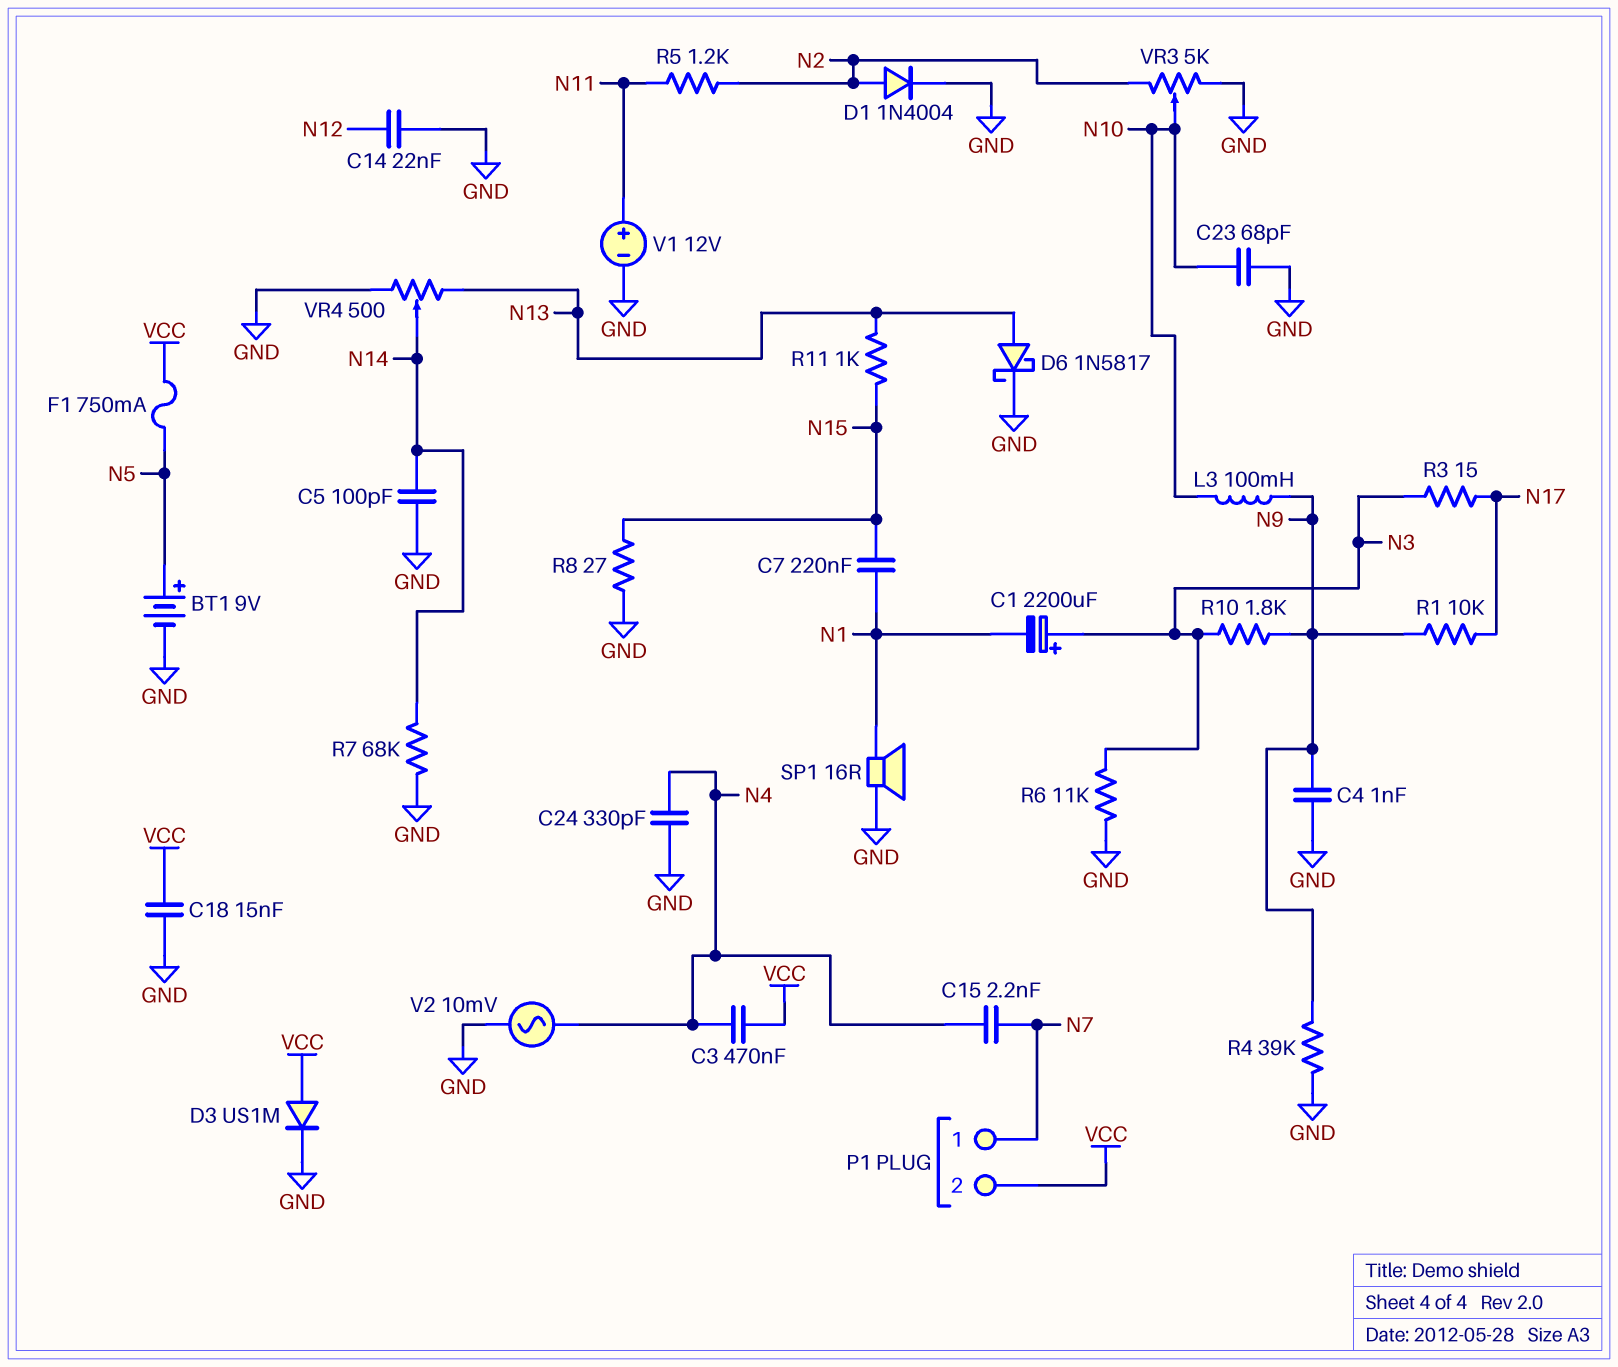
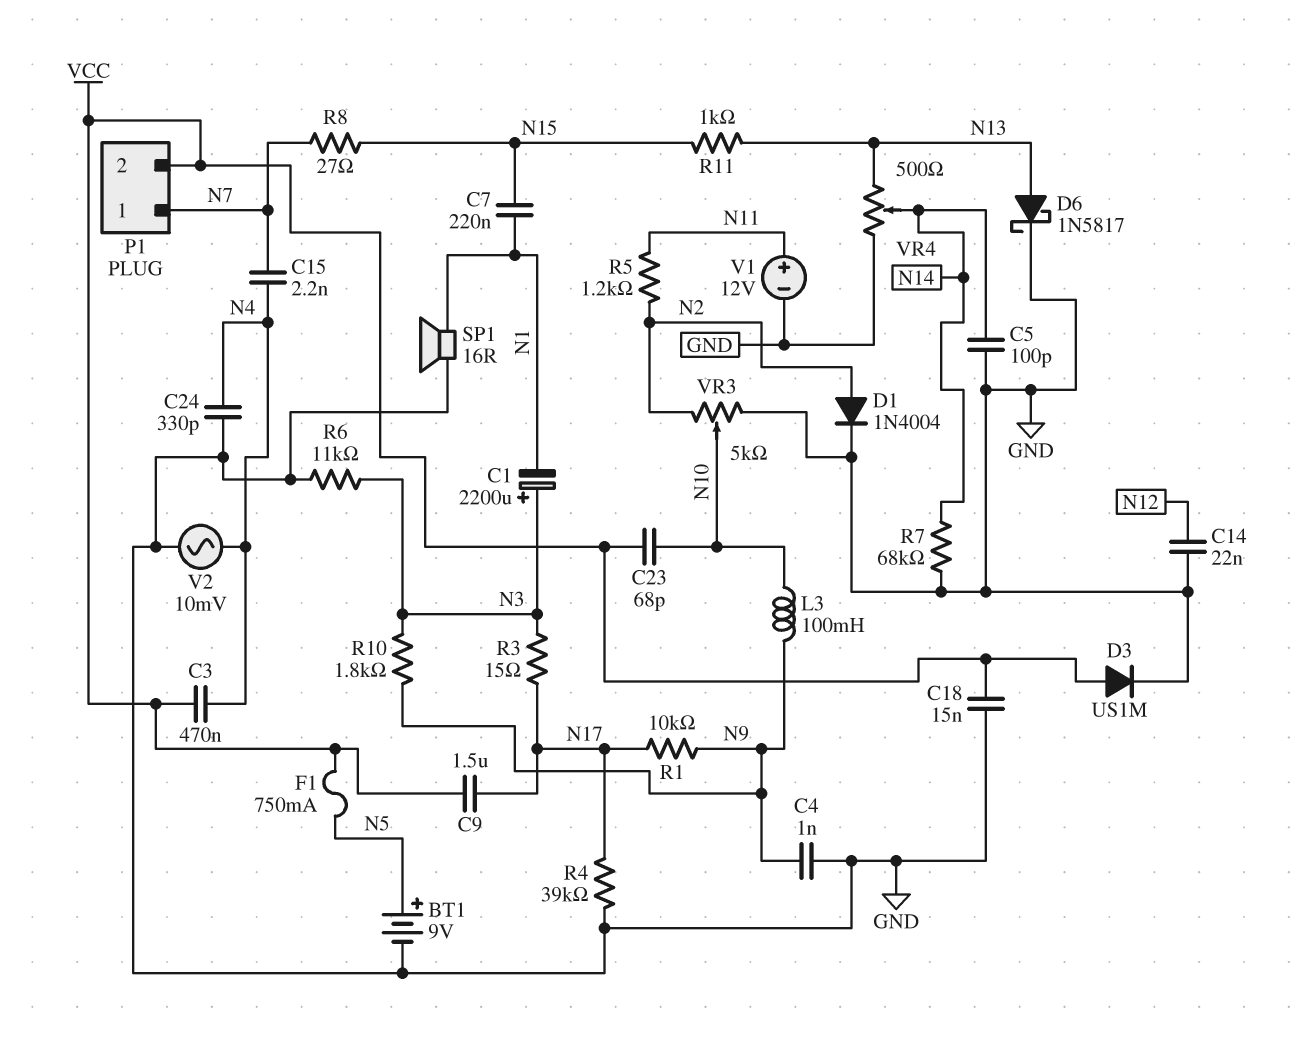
C9: none -> 1.5uF (N17, VCC)
C23: 68pF (GND, N10) -> 68pF (N10, VCC)
R4: 39k (GND, N9) -> 39k (GND, N17)
R8: 27 (GND, N15) -> 27 (N7, N15)

